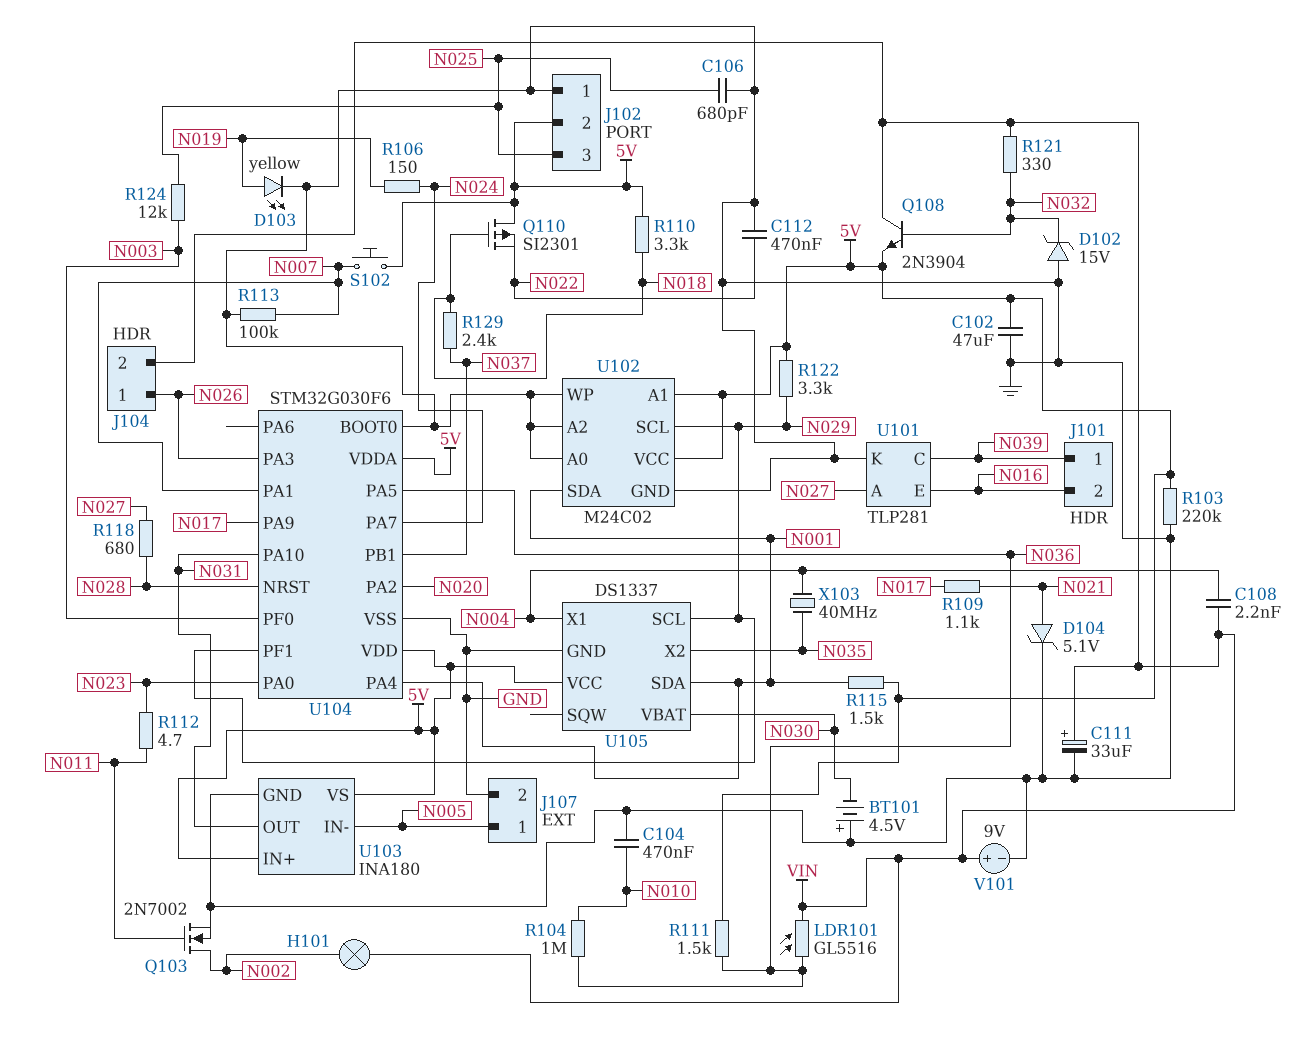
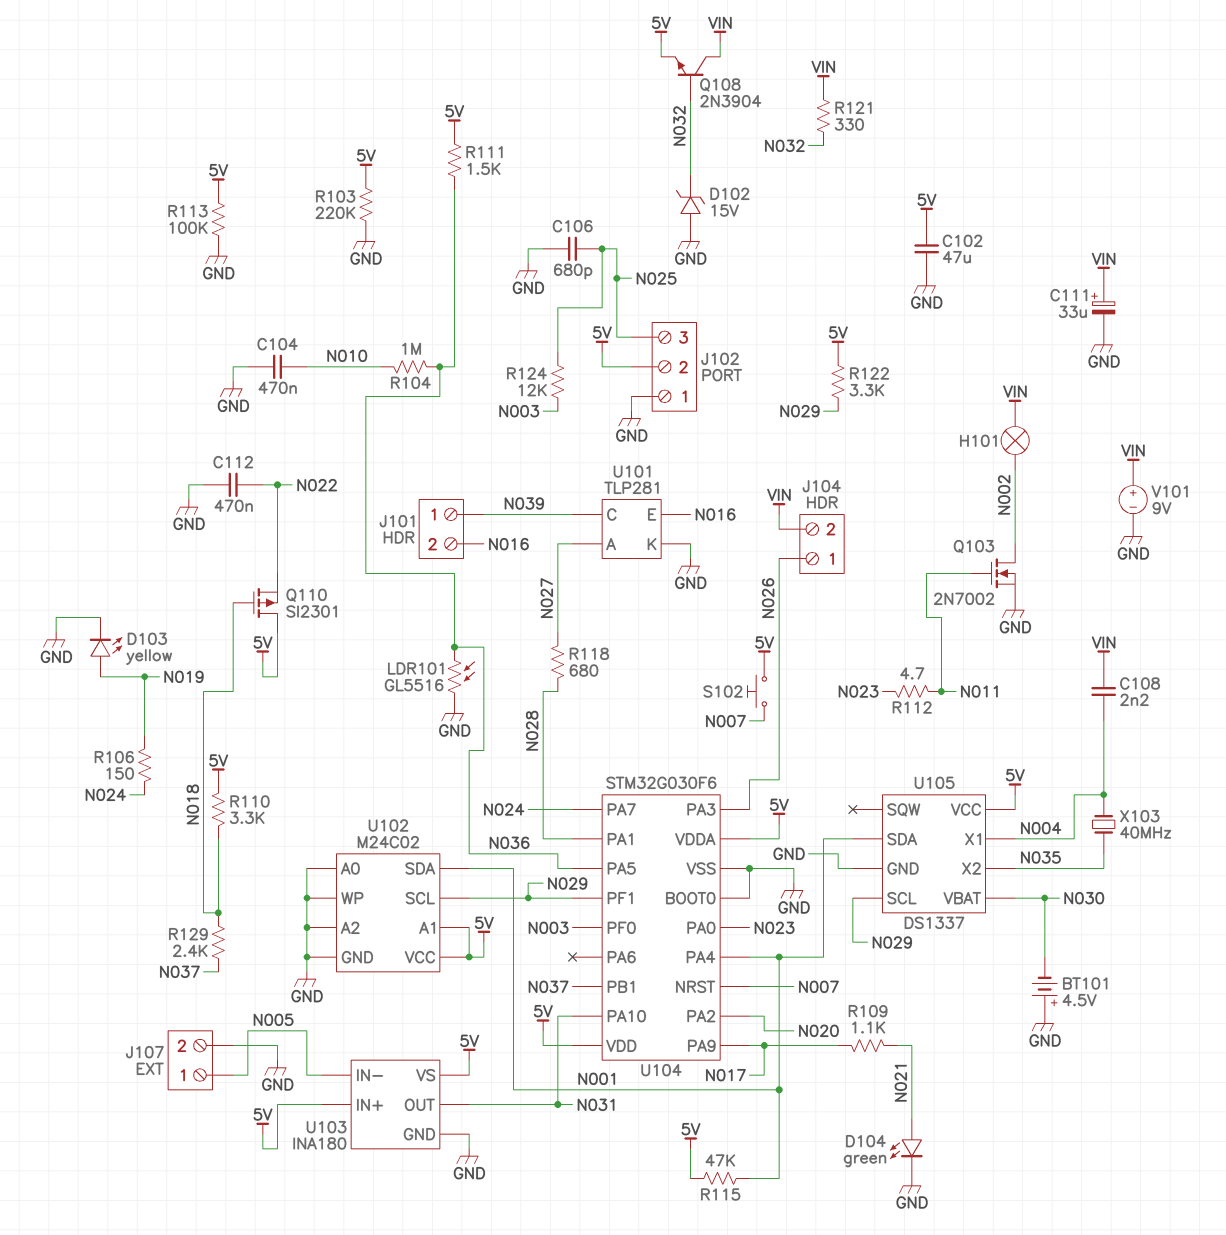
D104: zener 5.1V (A N021, K GND) -> LED green (A N021, K GND)
LDR101: GL5516 (N036, VIN) -> GL5516 (GND, N036)
R113: 100k (GND, N007) -> 100k (5V, GND)
R115: 1.5k (5V, N001) -> 47k (5V, N001)
U104 pin NRST: N028 -> N007
U104 pin PA1: N007 -> N028

